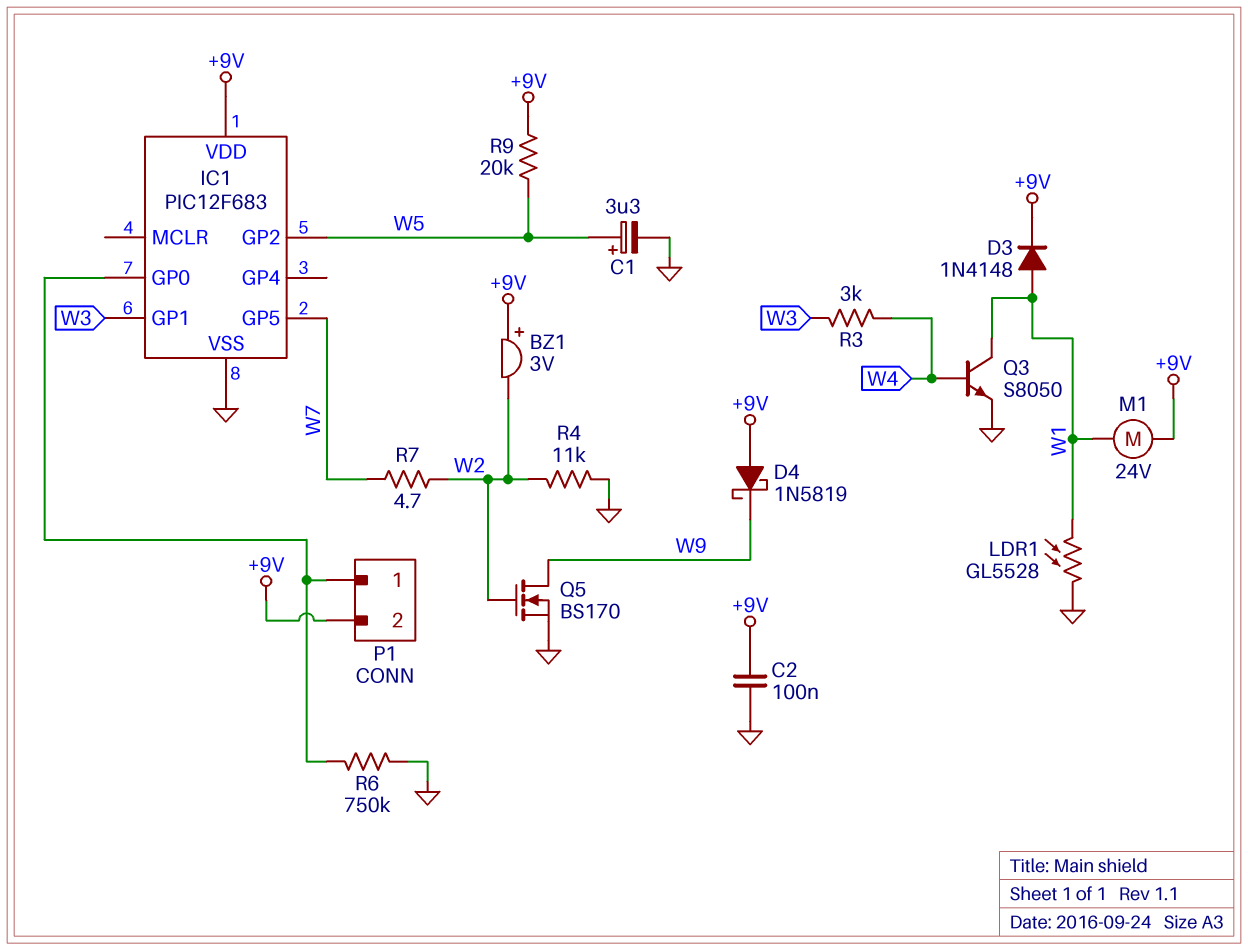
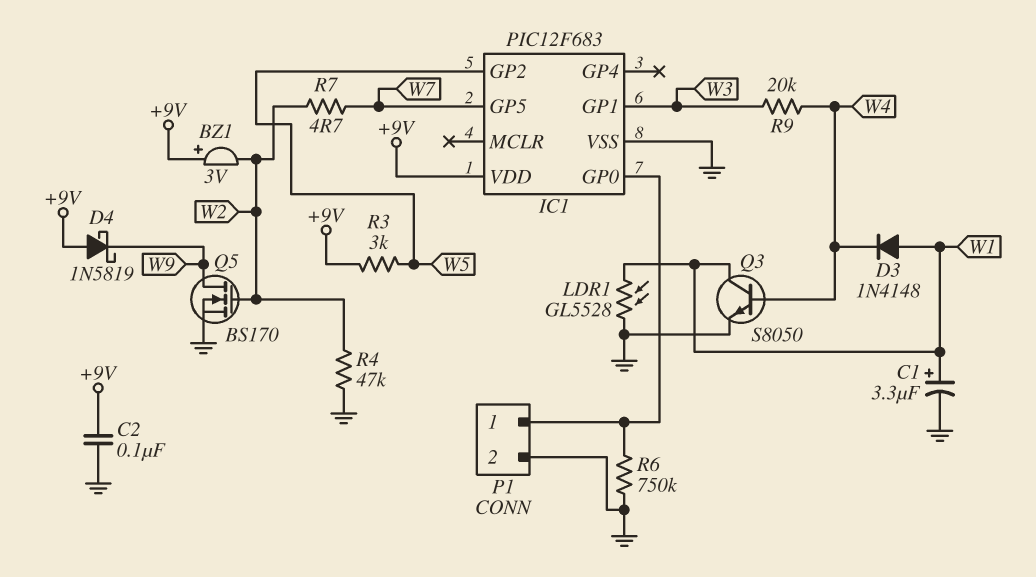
C1: 3.3uF (plus W5, minus GND) -> 3.3uF (plus W1, minus GND)
D3: diode 1N4148 (A W1, K +9V) -> diode 1N4148 (A W1, K W4)
M1: motor 24V (+9V, W1) -> none
P1 pin 2: +9V -> GND
R3: 3k (W3, W4) -> 3k (+9V, W5)
R4: 11k (GND, W2) -> 47k (GND, W2)
R9: 20k (+9V, W5) -> 20k (W3, W4)

